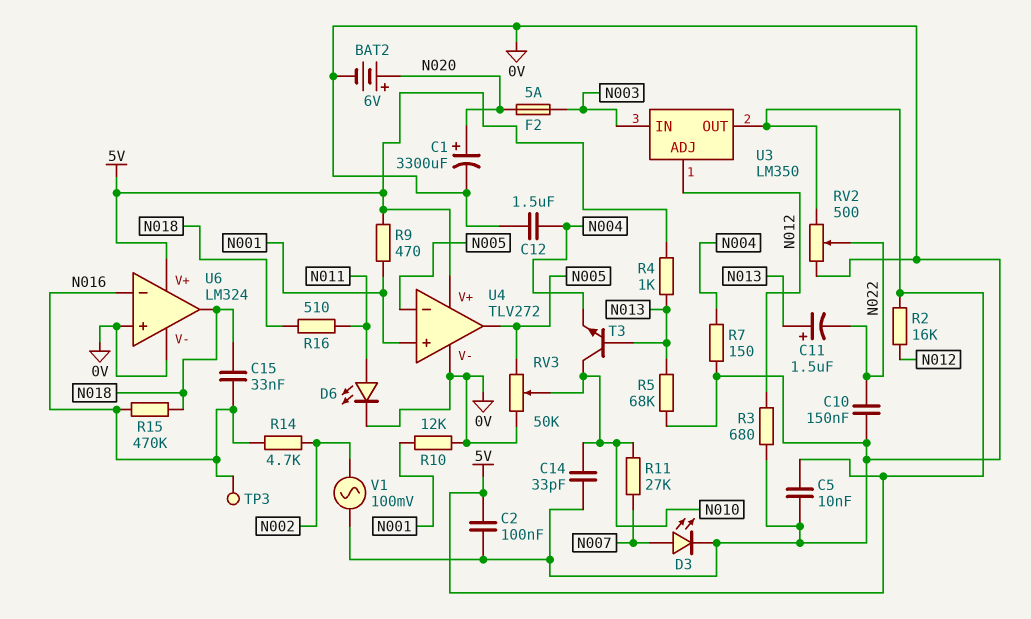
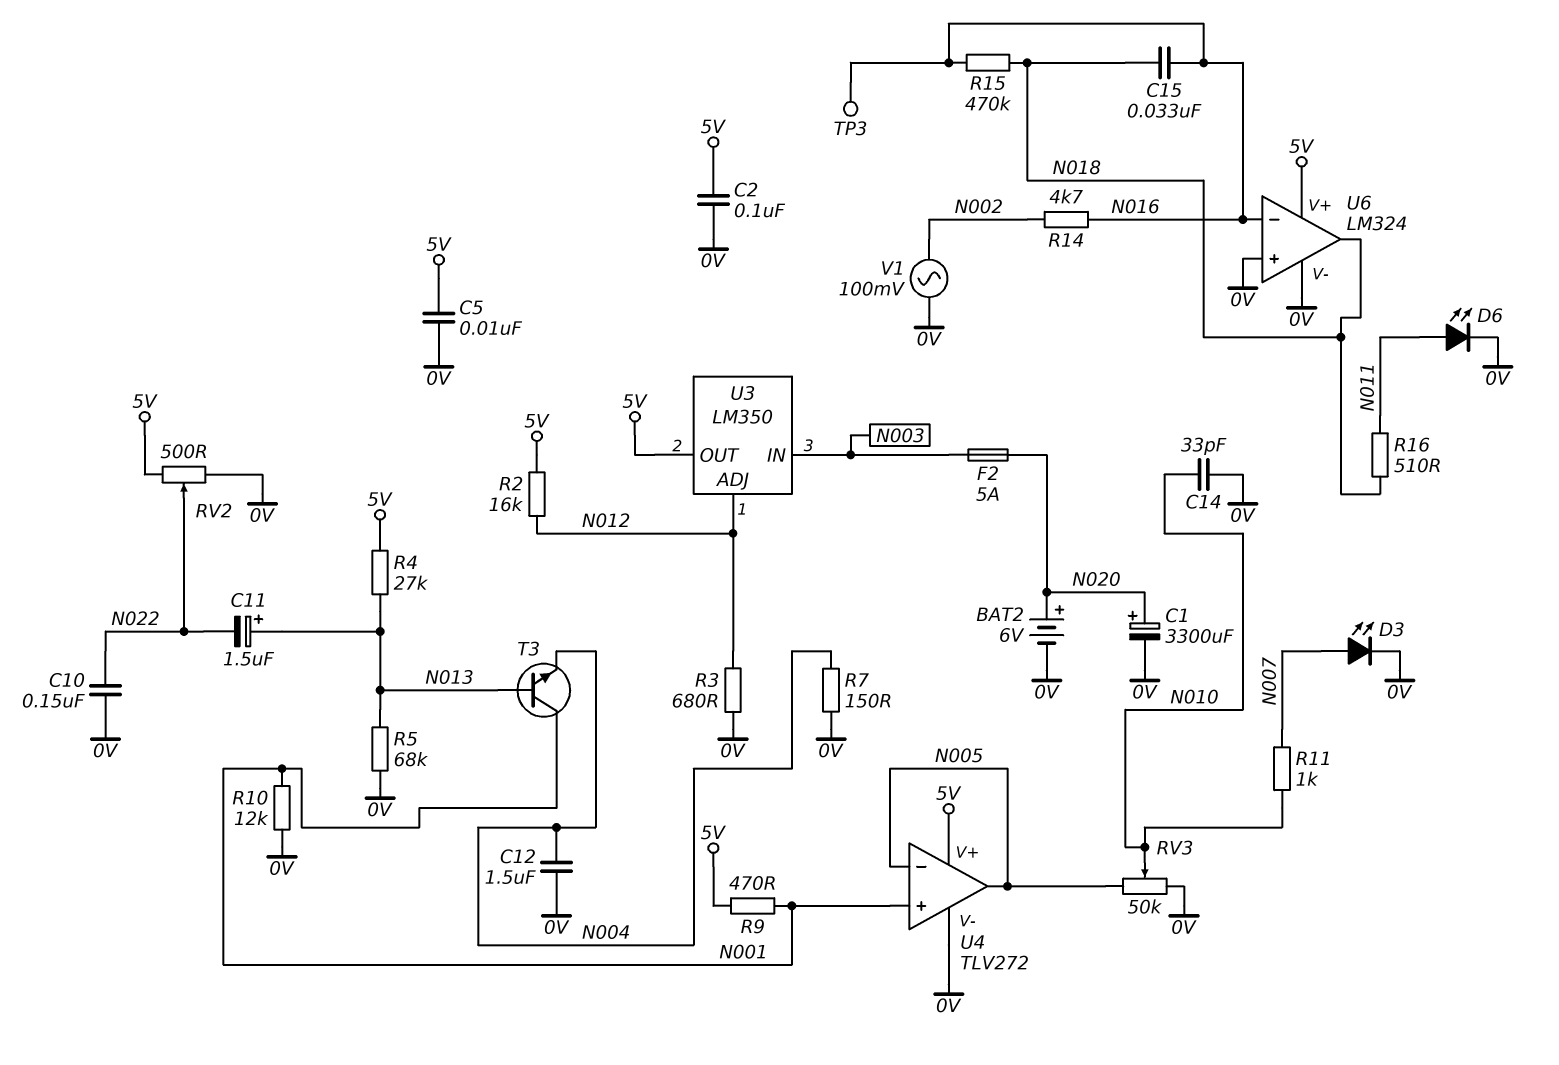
R4: 1k (5V, N013) -> 27k (5V, N013)
R11: 27k (N007, N010) -> 1k (N007, N010)
T3: NPN (B N013, C N010, E N004) -> NPN (B N013, C N001, E N004)

